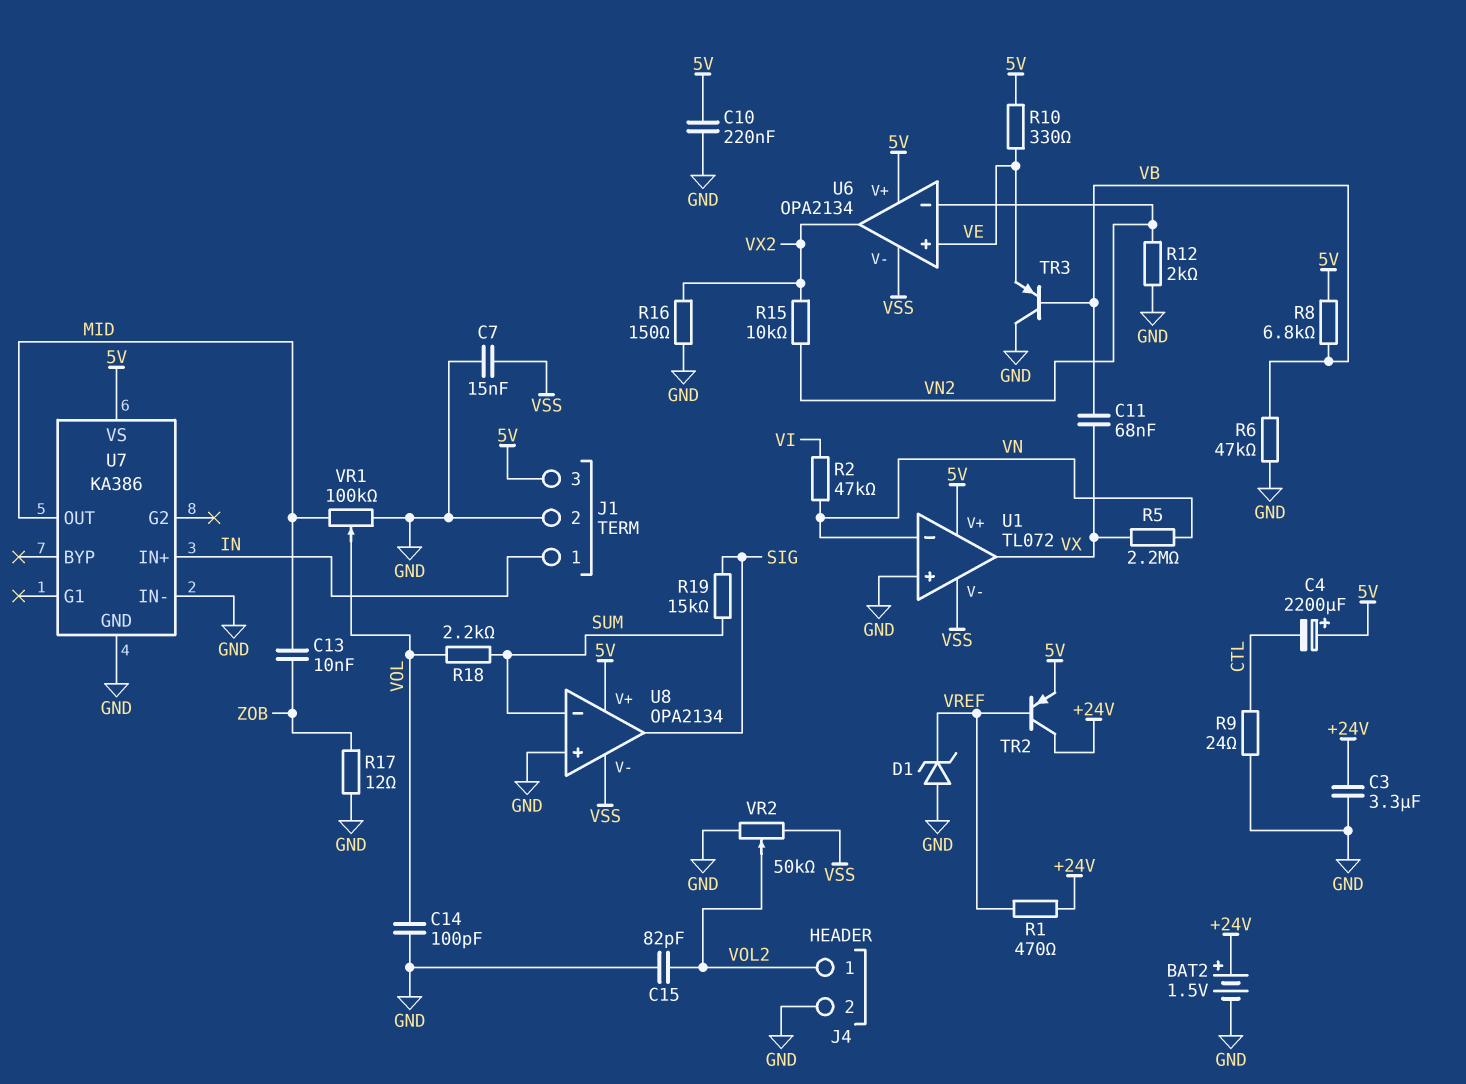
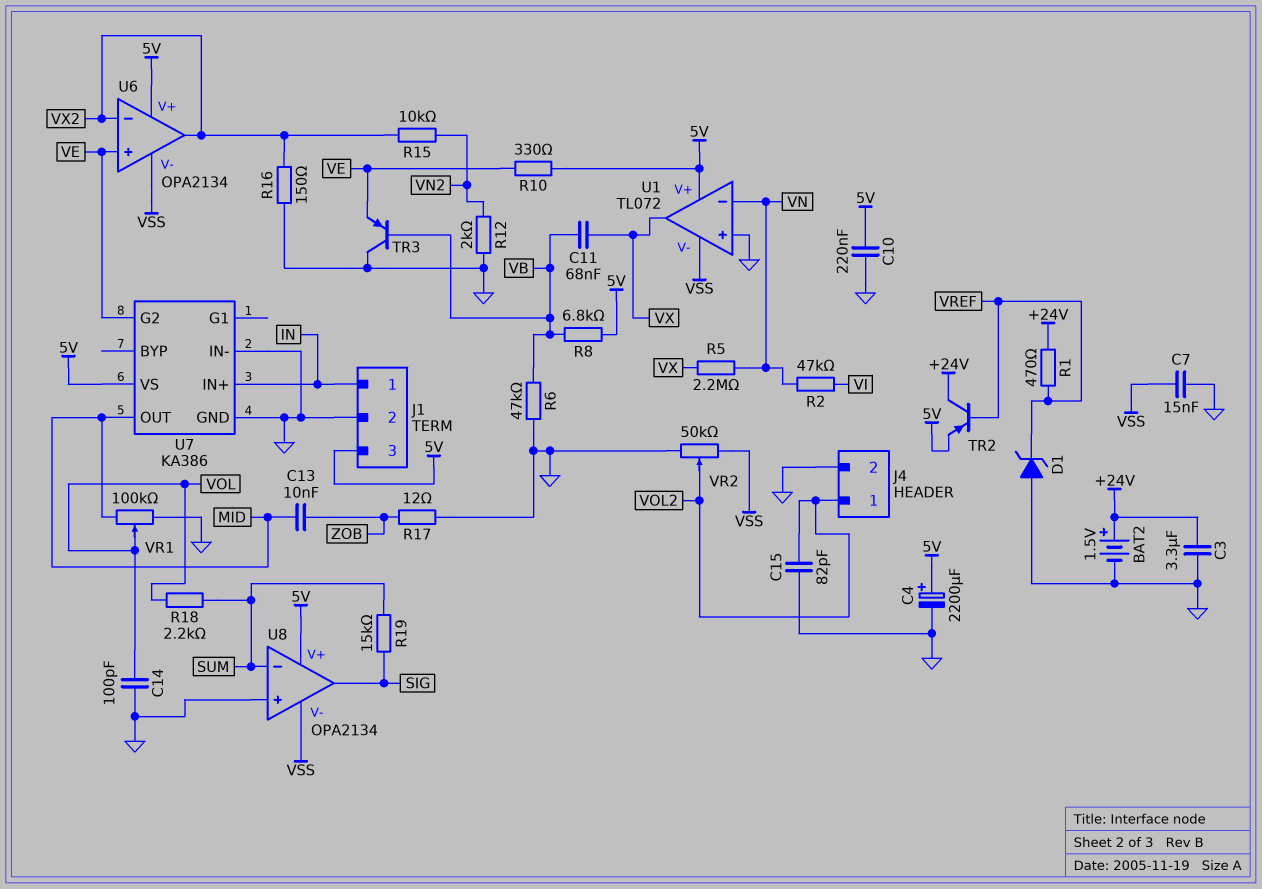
C4: 2200uF (plus 5V, minus CTL) -> 2200uF (plus 5V, minus GND)
R9: 24 (CTL, GND) -> none
U6 pin in-: VN2 -> VX2
U7 pin G2: none -> VE

